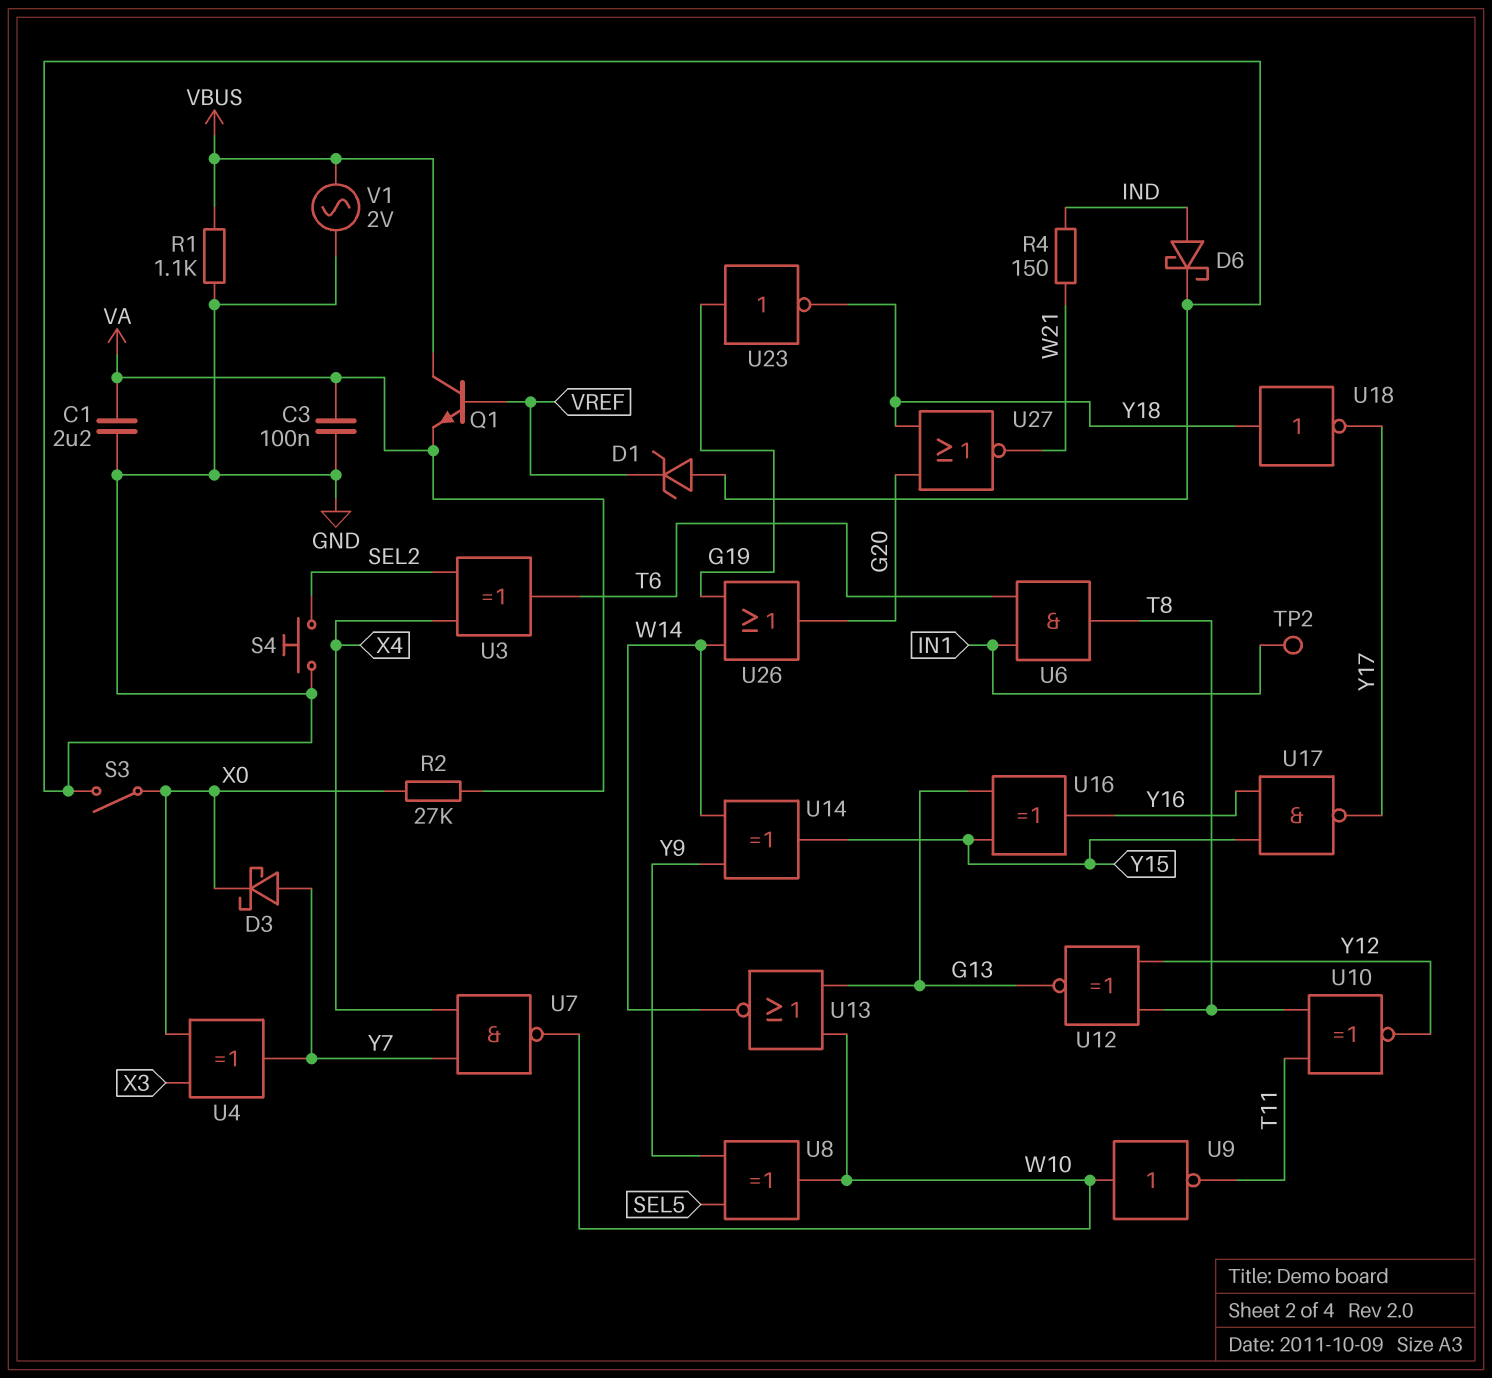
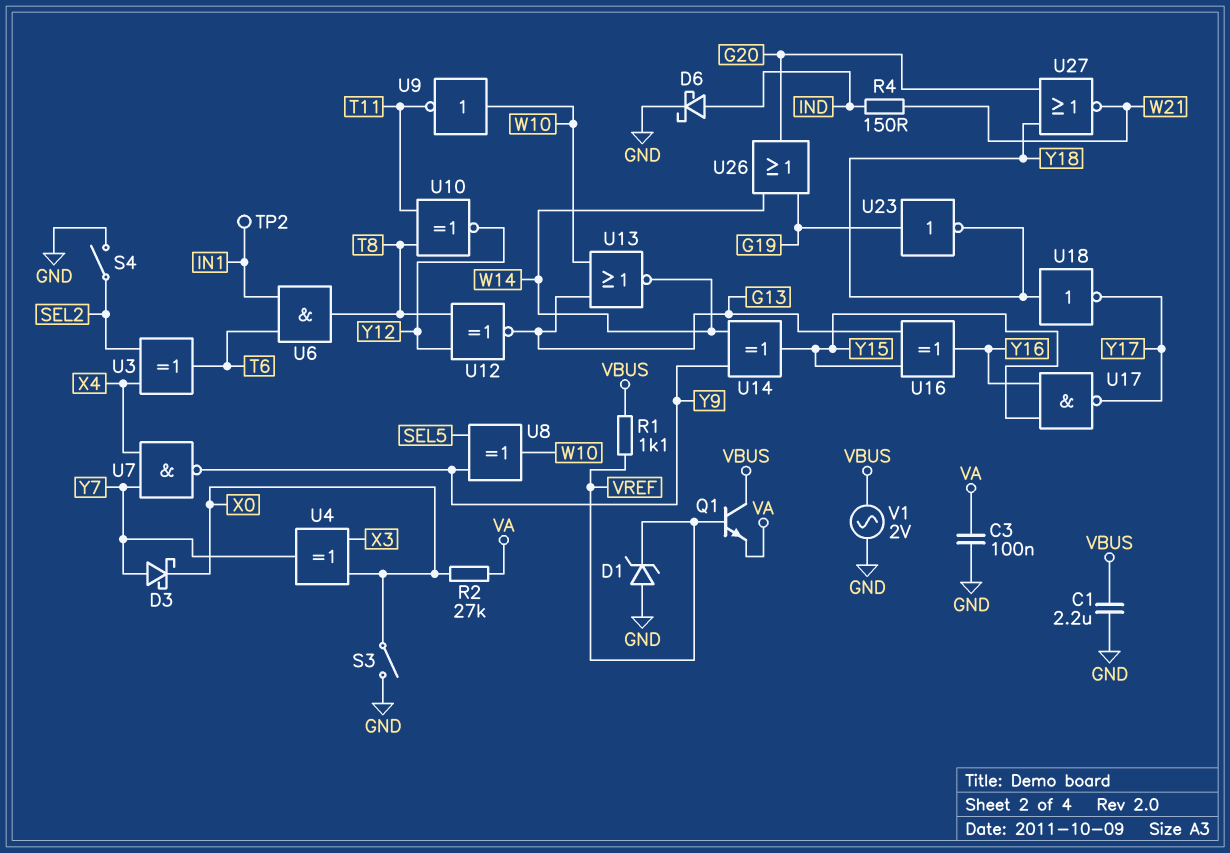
C1: 2.2uF (GND, VA) -> 2.2uF (GND, VBUS)
R1: 1.1k (GND, VBUS) -> 1.1k (VBUS, VREF)
S4: button (GND, SEL2) -> switch (GND, SEL2)
U7: NAND (in X4, in Y7, out W10) -> NAND (in X4, in Y7, out Y9)

